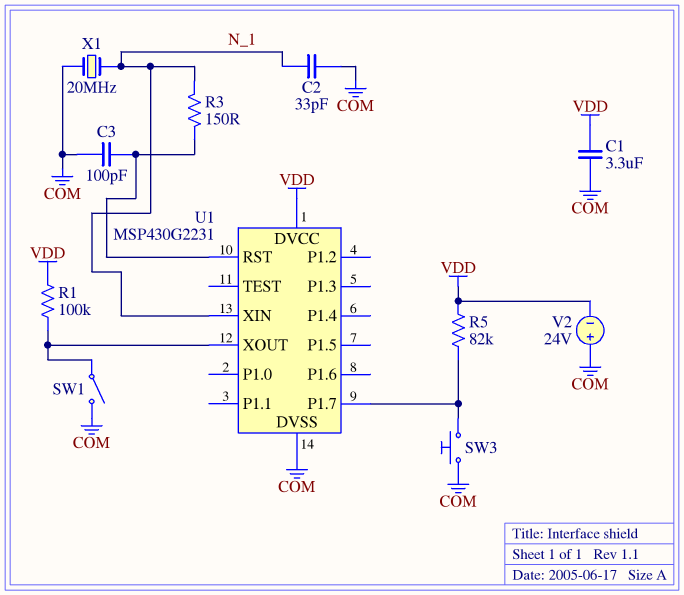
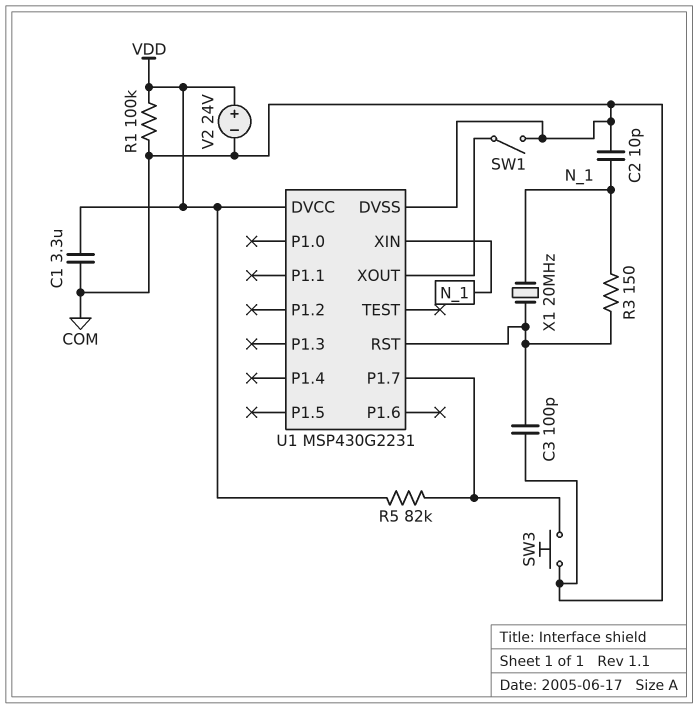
C2: 33pF (COM, N_1) -> 10pF (COM, N_1)
R1: 100k (U1/XOUT, VDD) -> 100k (COM, VDD)
V2: 24V (plus COM, minus VDD) -> 24V (plus VDD, minus COM)
X1: 20MHz (COM, N_1) -> 20MHz (N_1, U1/RST)

